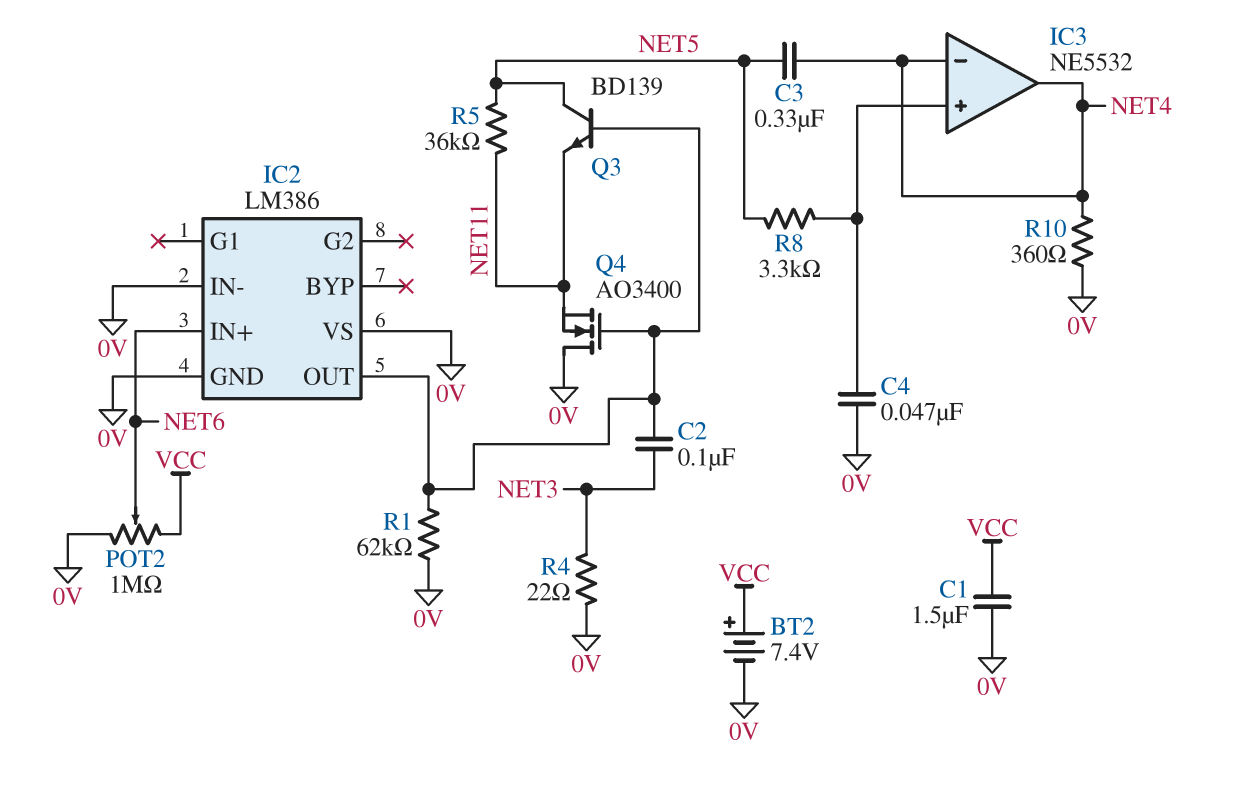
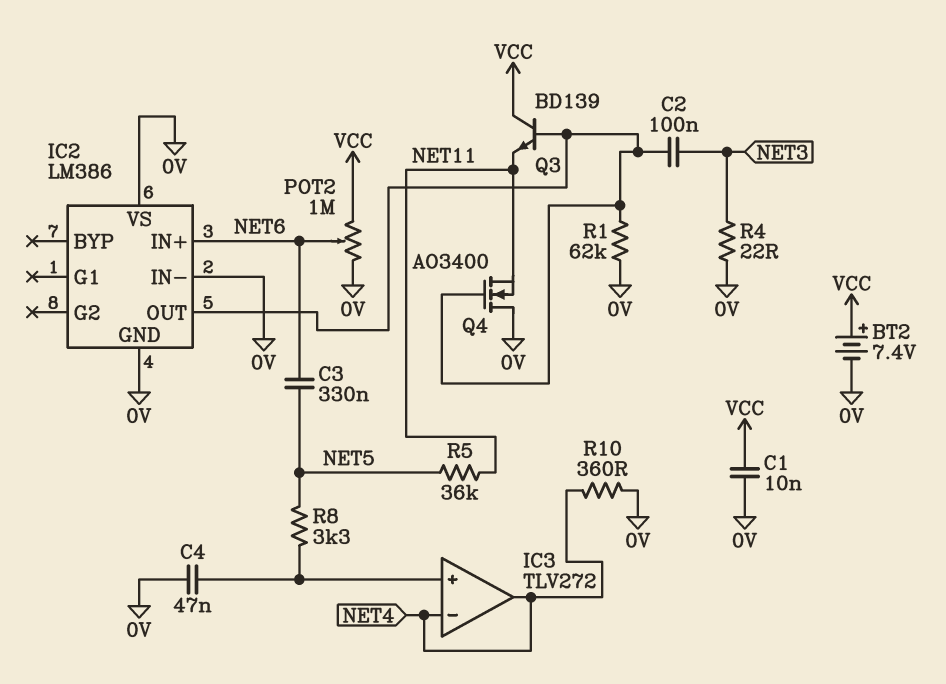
C1: 1.5uF (0V, VCC) -> 10nF (0V, VCC)
C3: 330nF (NET4, NET5) -> 330nF (NET5, NET6)
IC3: NE5532 -> TLV272
Q3: NPN BD139 (B IC2/OUT, C NET5, E NET11) -> NPN BD139 (B IC2/OUT, C VCC, E NET11)

